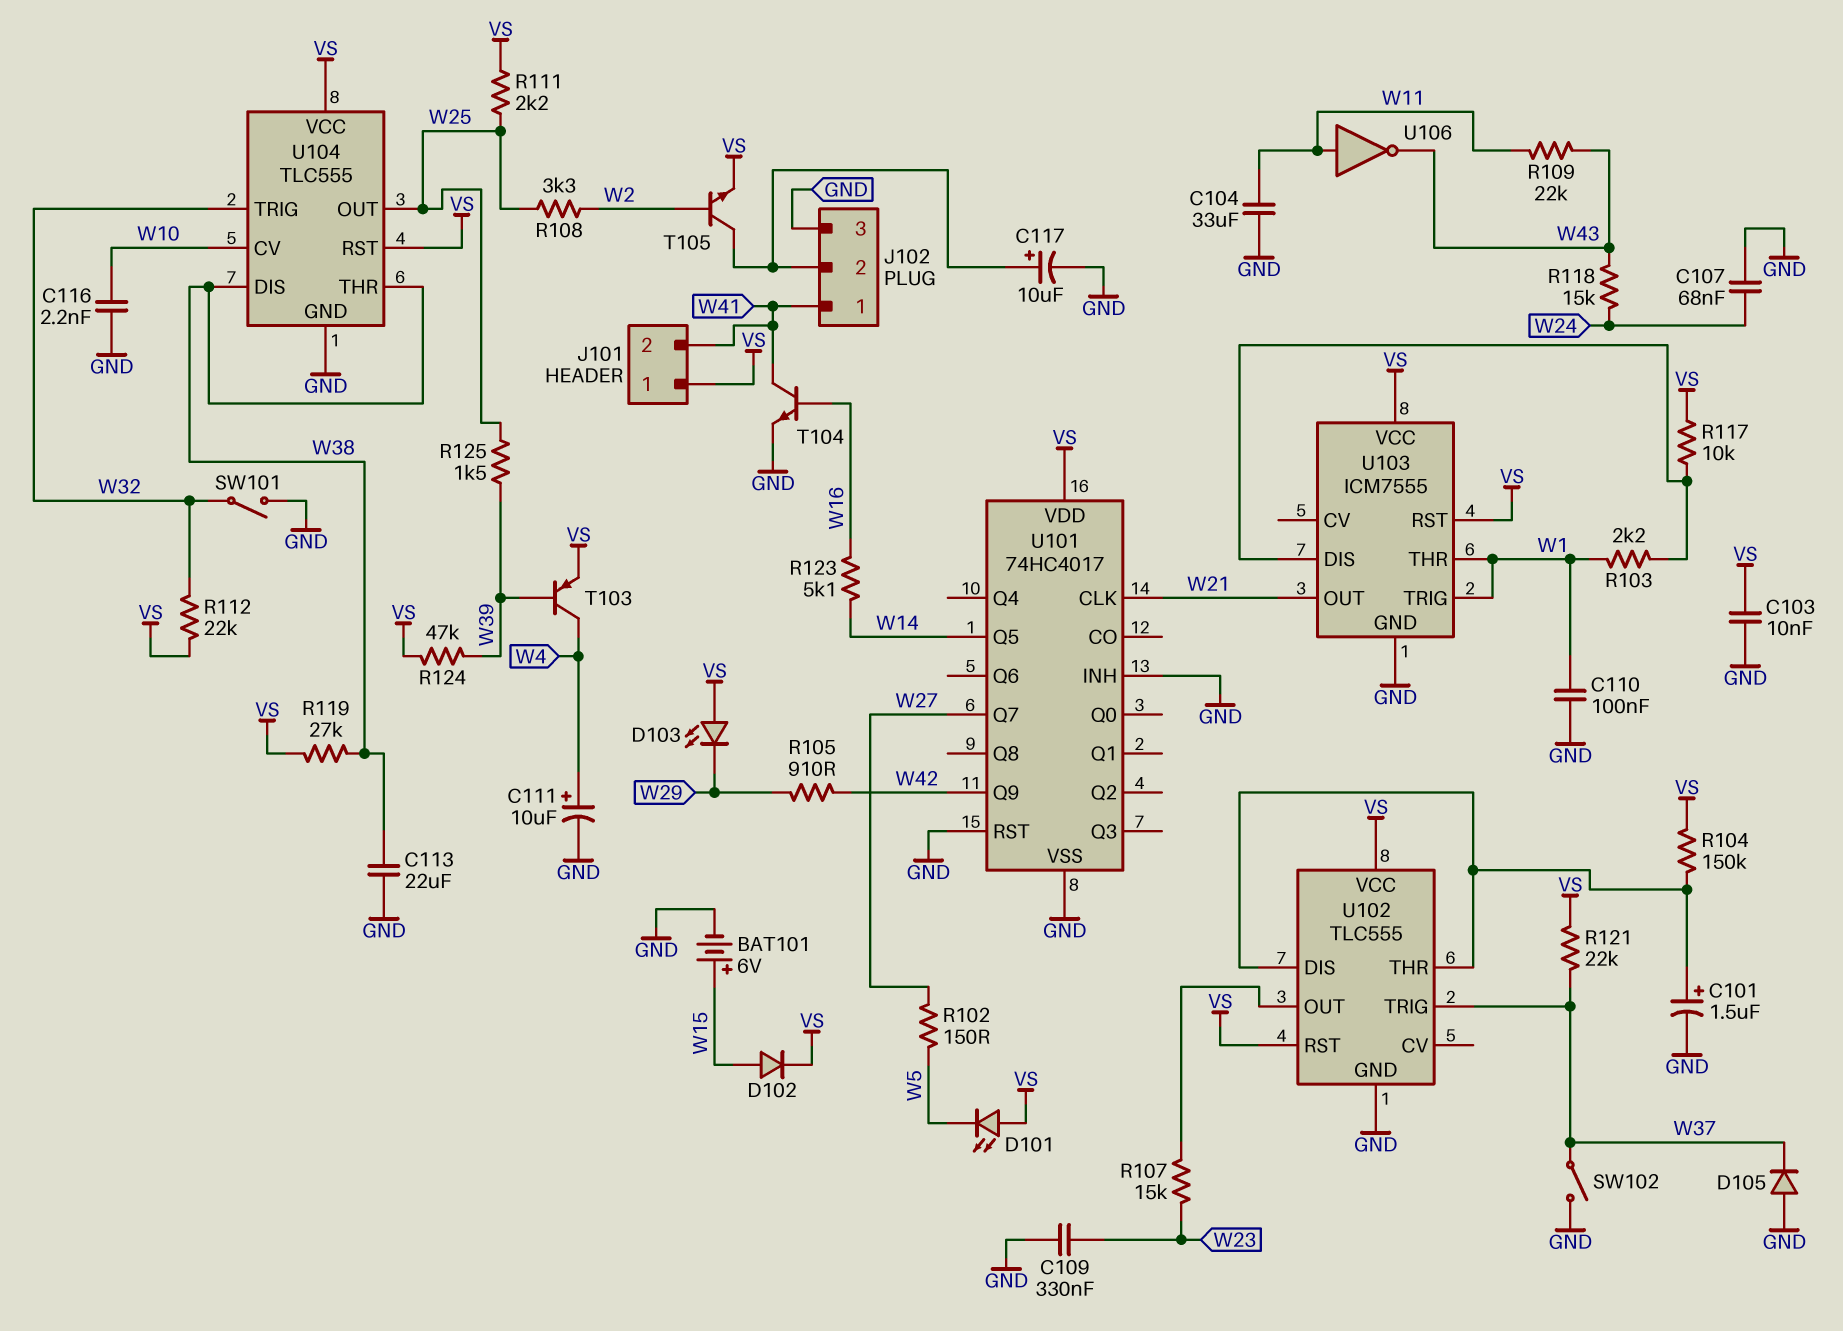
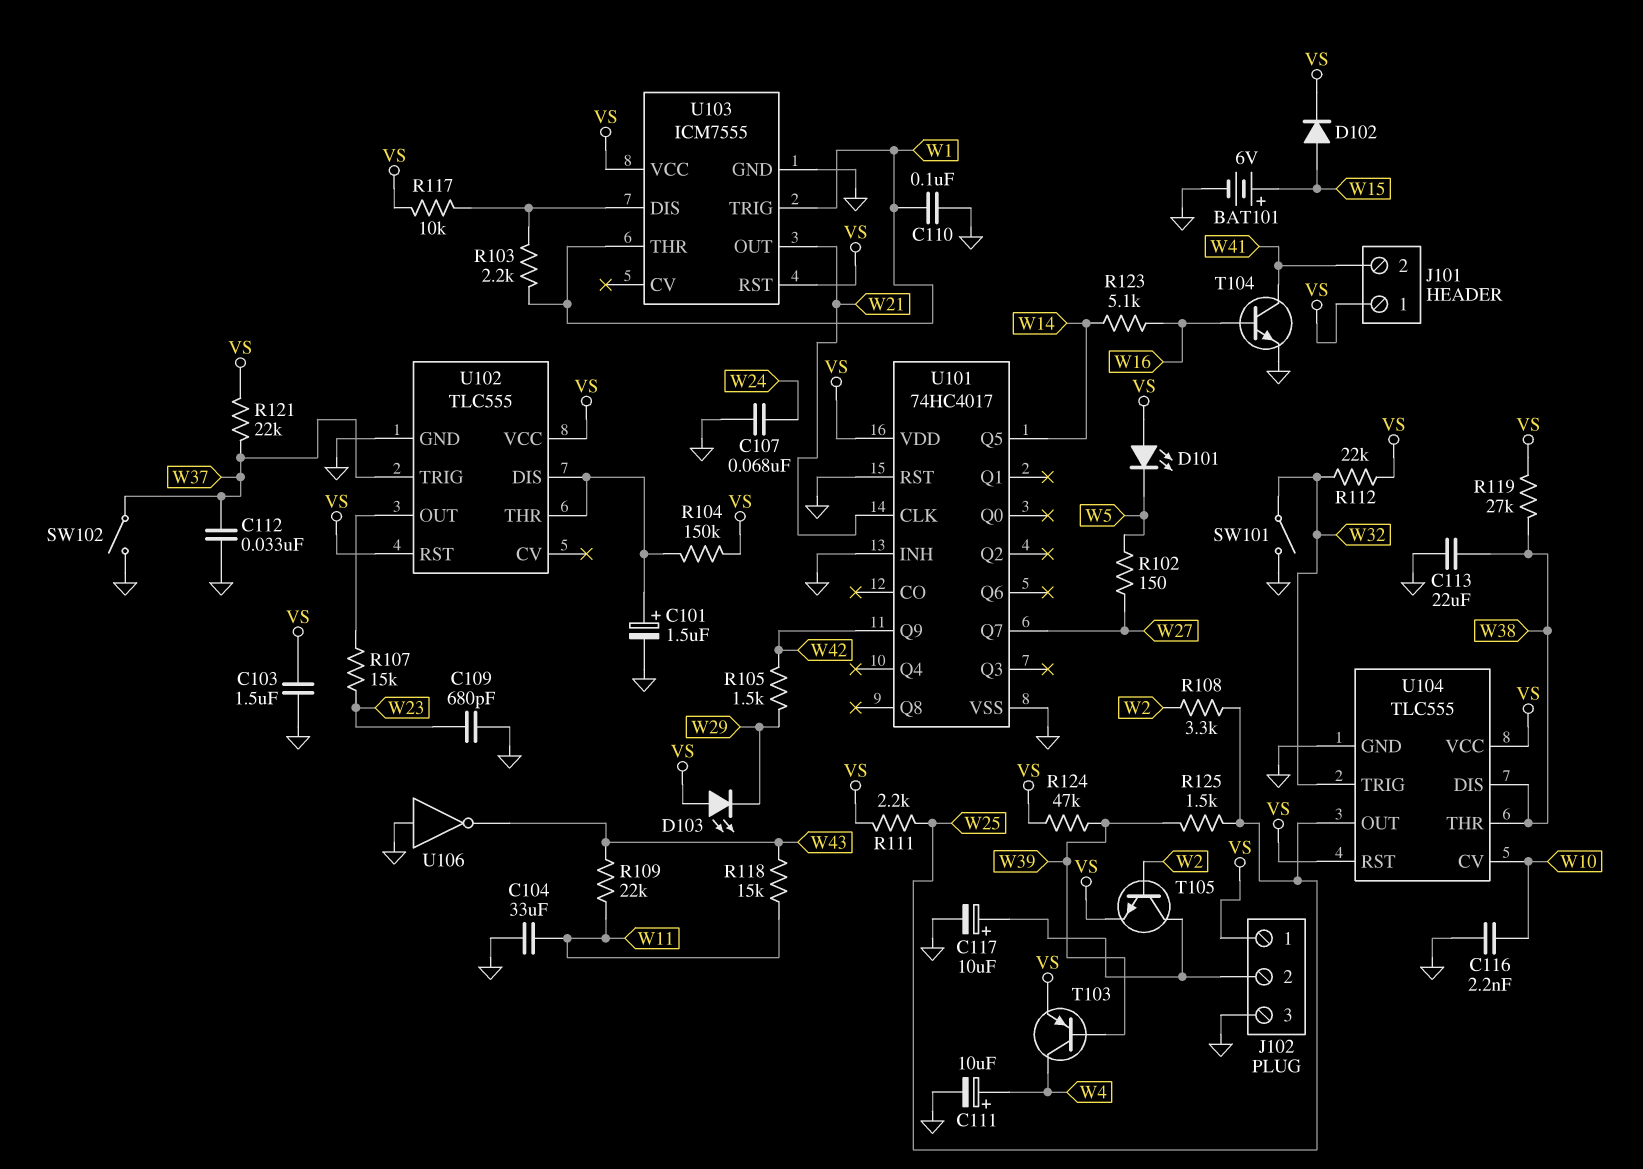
C103: 10nF (GND, VS) -> 1.5uF (GND, VS)
C109: 330nF (GND, W23) -> 680pF (GND, W23)
C112: none -> 33nF (GND, W37)
D105: diode (A GND, K W37) -> none
J102 pin 1: W41 -> VS
R105: 910 (W29, W42) -> 1.5k (W29, W42)
R118: 15k (W24, W43) -> 15k (W11, W43)
U106: NOT (in W11, out W43) -> NOT (in GND, out W43)

